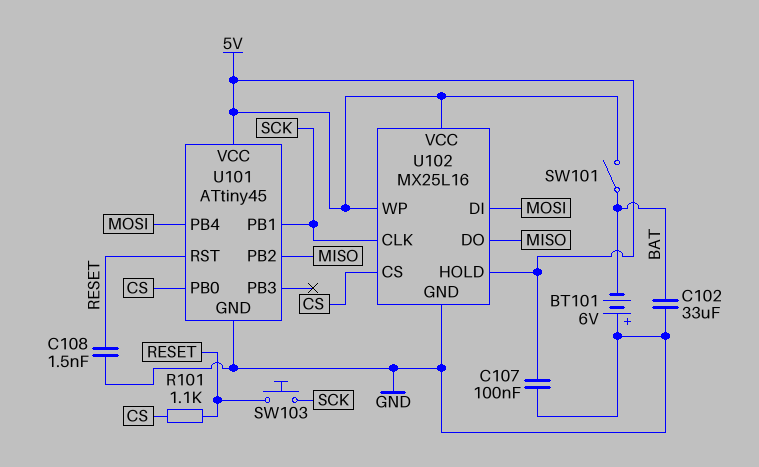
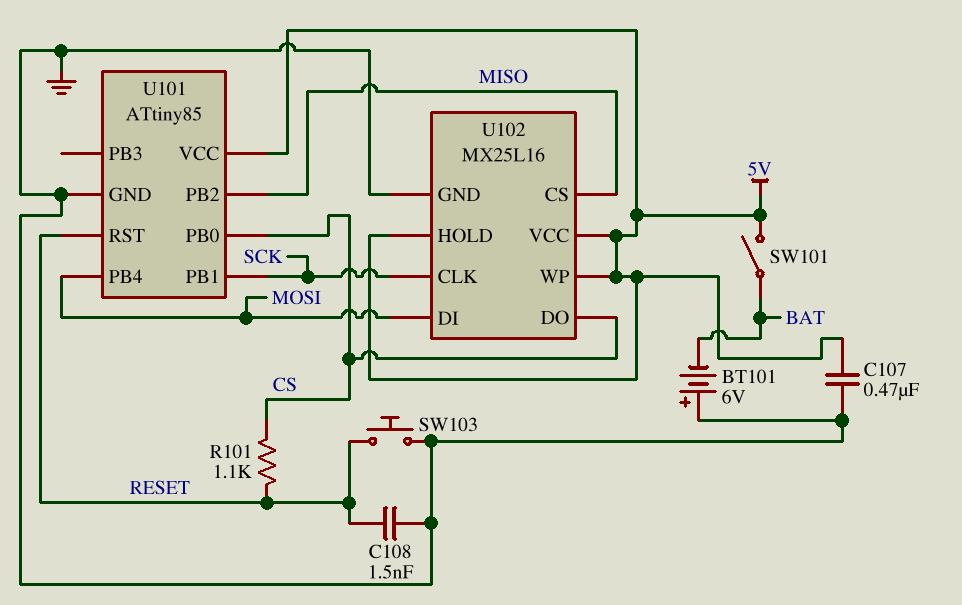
C102: 33uF (BAT, GND) -> none
C107: 100nF (5V, GND) -> 470nF (5V, GND)
SW103: button (RESET, SCK) -> button (GND, RESET)
U101: ATtiny45 -> ATtiny85
U102 pin CS: CS -> MISO
U102 pin DO: MISO -> CS

